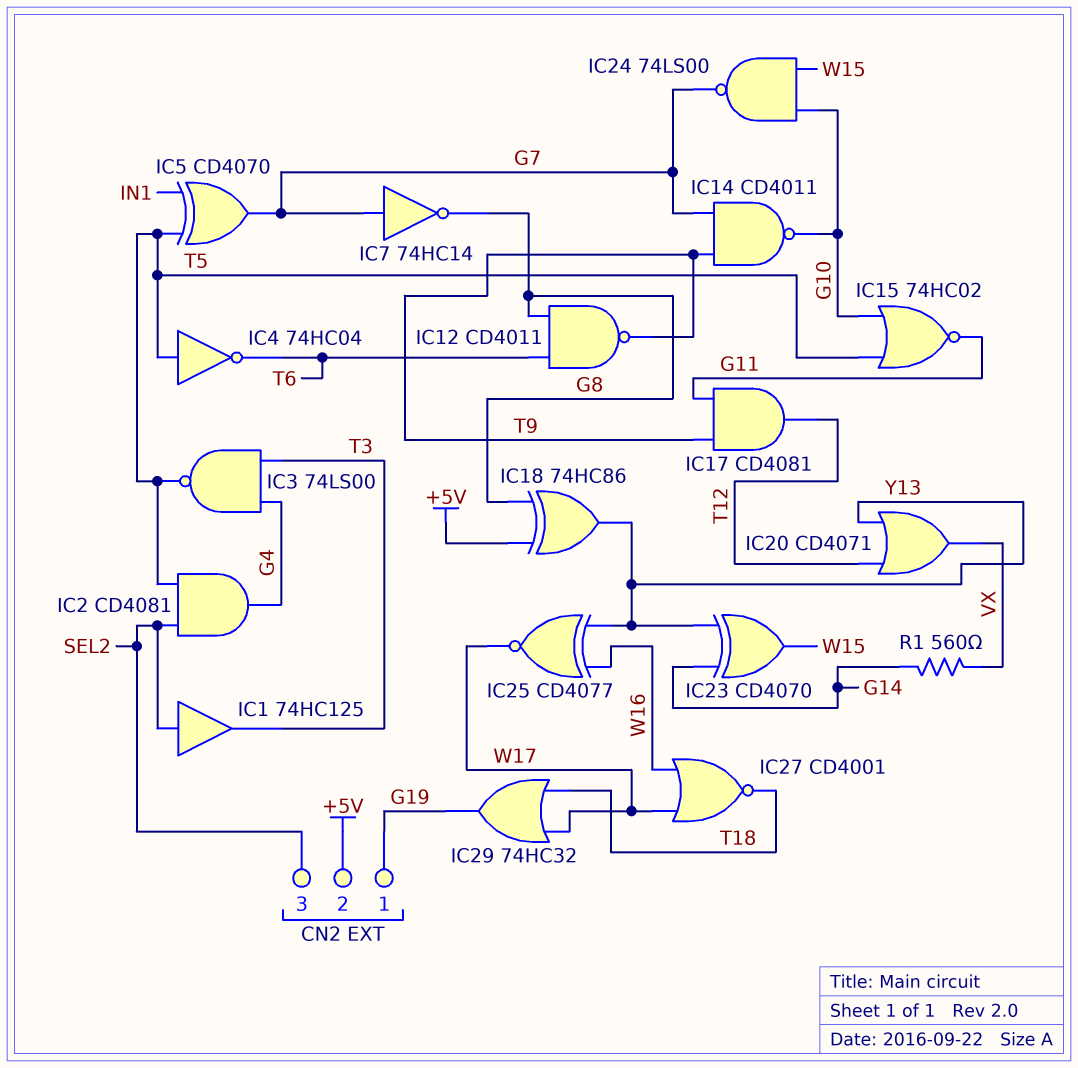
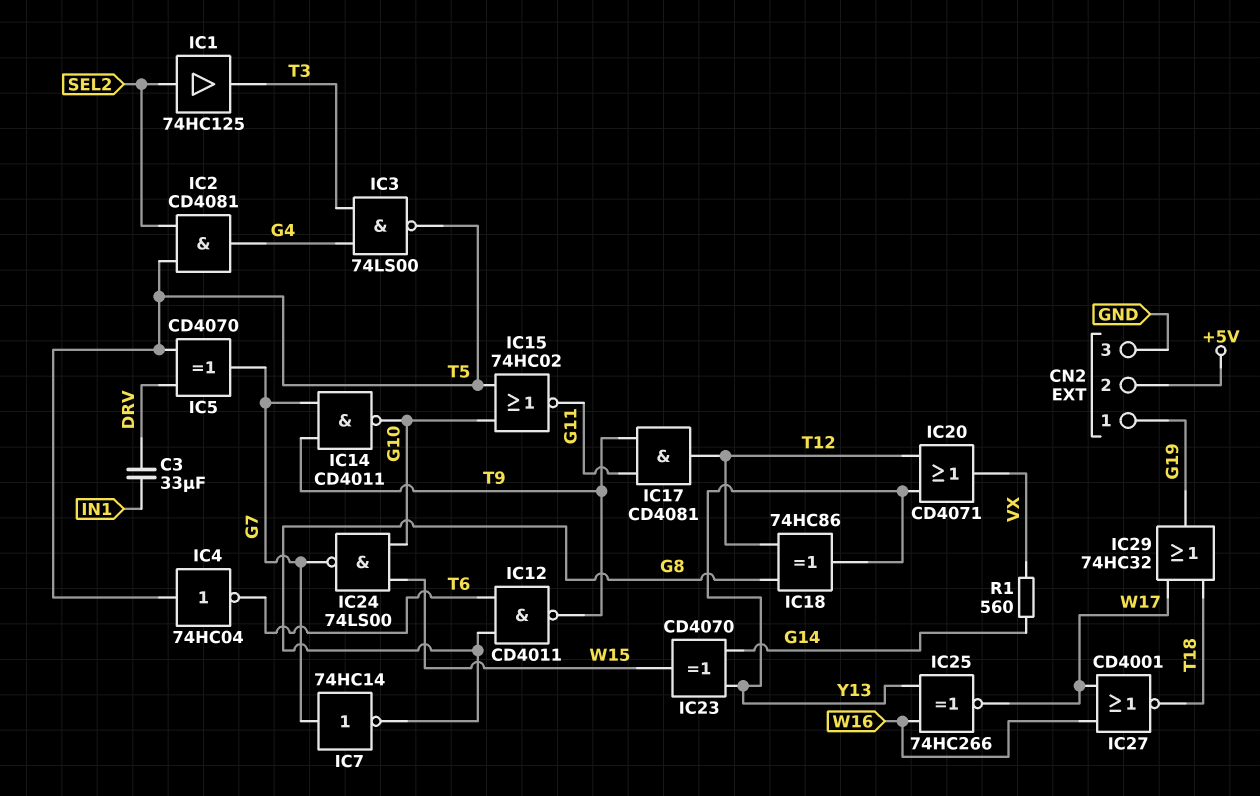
C3: none -> 33uF (DRV, IN1)
CN2 pin 3: SEL2 -> GND
IC5: XOR CD4070 (in IN1, in T5, out G7) -> XOR CD4070 (in DRV, in T5, out G7)
IC18: XOR 74HC86 (in +5V, in G8, out Y13) -> XOR 74HC86 (in G8, in T12, out Y13)
IC25: XNOR CD4077 (in W16, in Y13, out W17) -> XNOR 74HC266 (in W16, in Y13, out W17)

